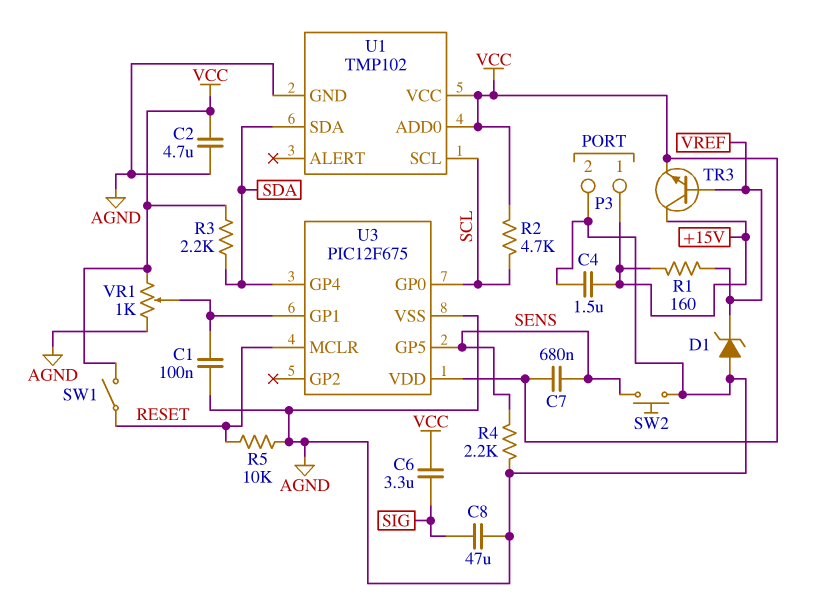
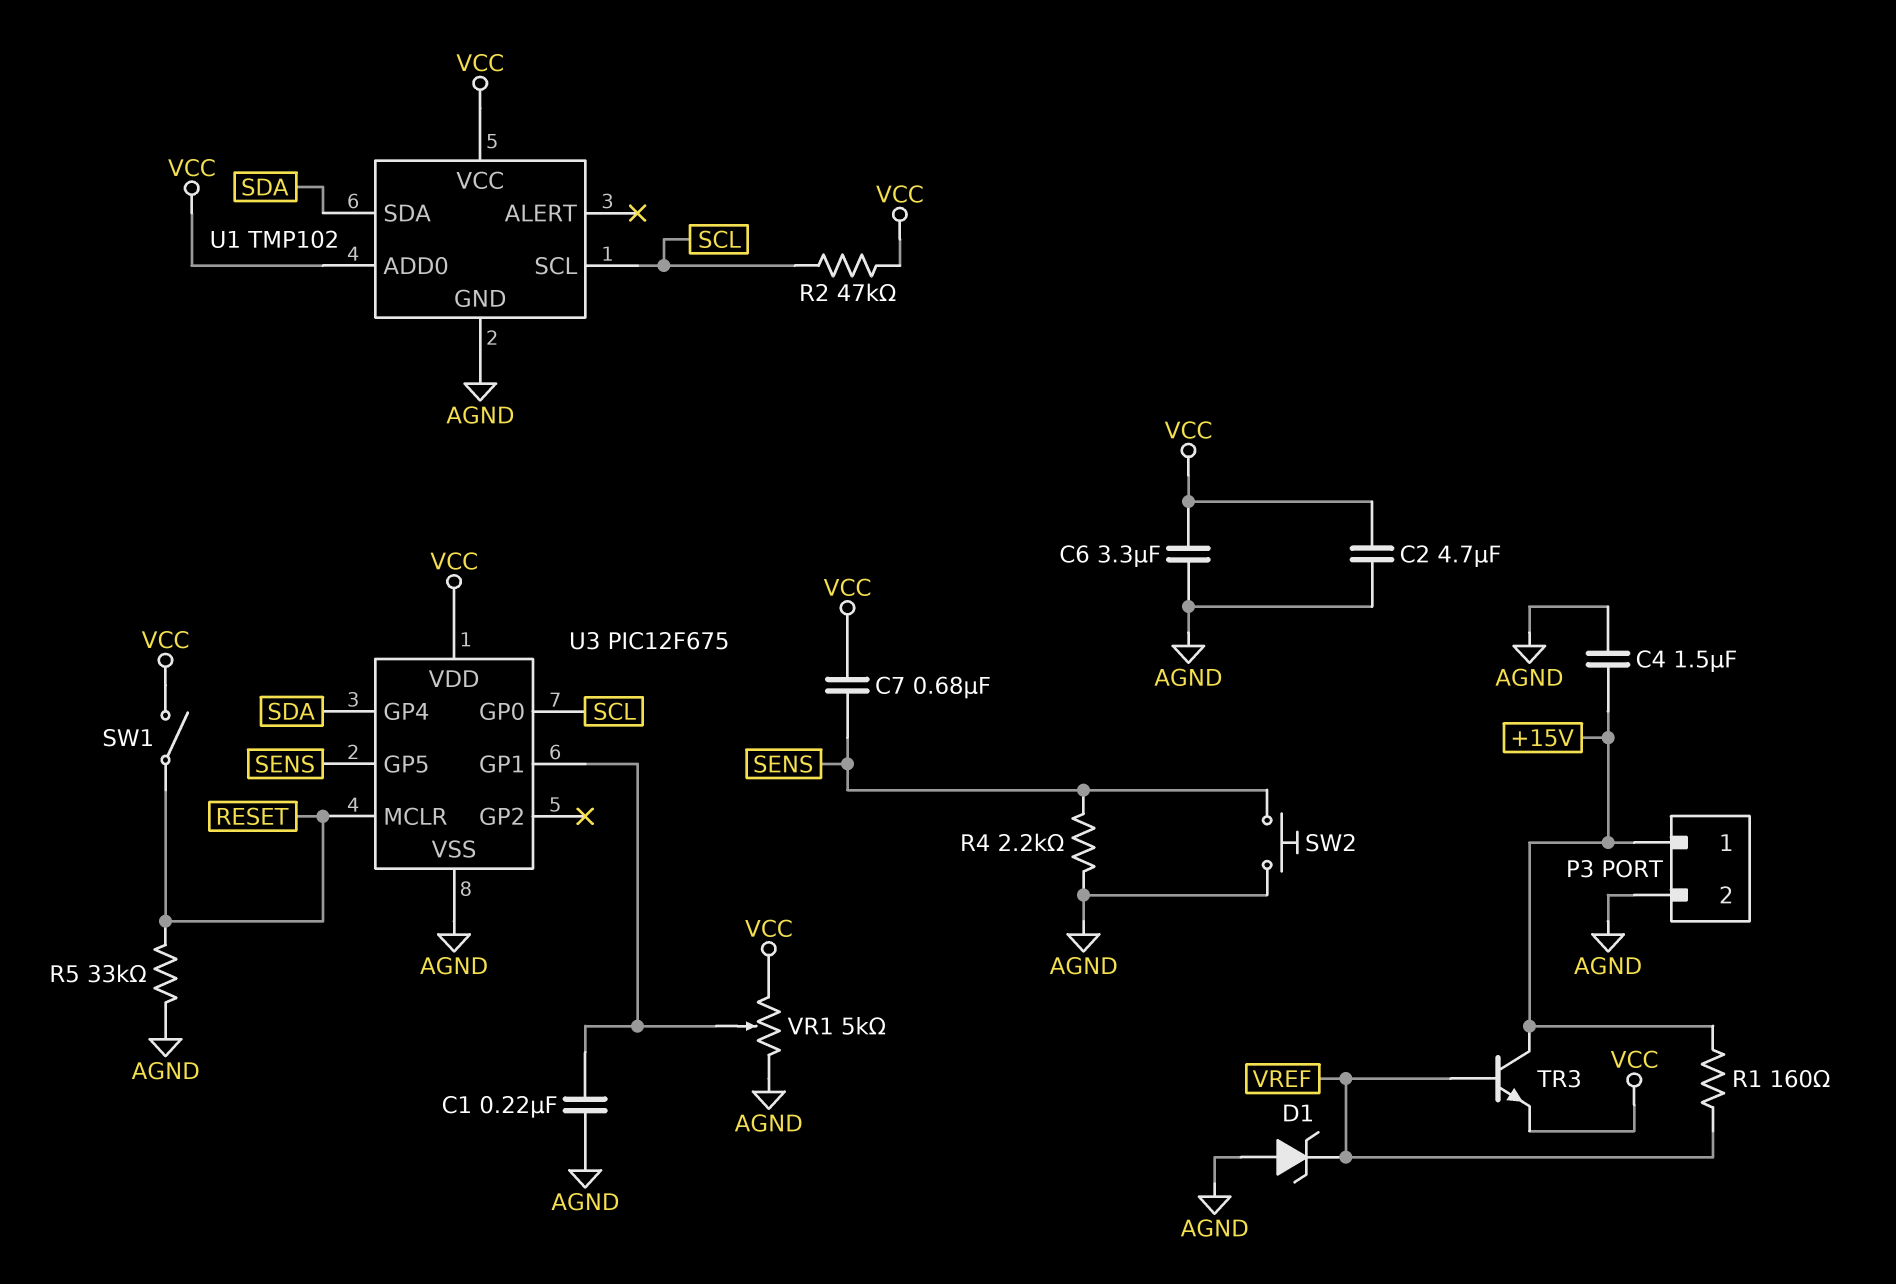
C1: 100nF (AGND, U3/GP1) -> 220nF (AGND, U3/GP1)
C6: 3.3uF (SIG, VCC) -> 3.3uF (AGND, VCC)
C8: 47uF (AGND, SIG) -> none
R2: 4.7k (SCL, VCC) -> 47k (SCL, VCC)
R3: 2.2k (SDA, VCC) -> none
R5: 10k (AGND, RESET) -> 33k (AGND, RESET)
VR1: 1k (AGND, VCC, wiper U3/GP1) -> 5k (AGND, VCC, wiper U3/GP1)

